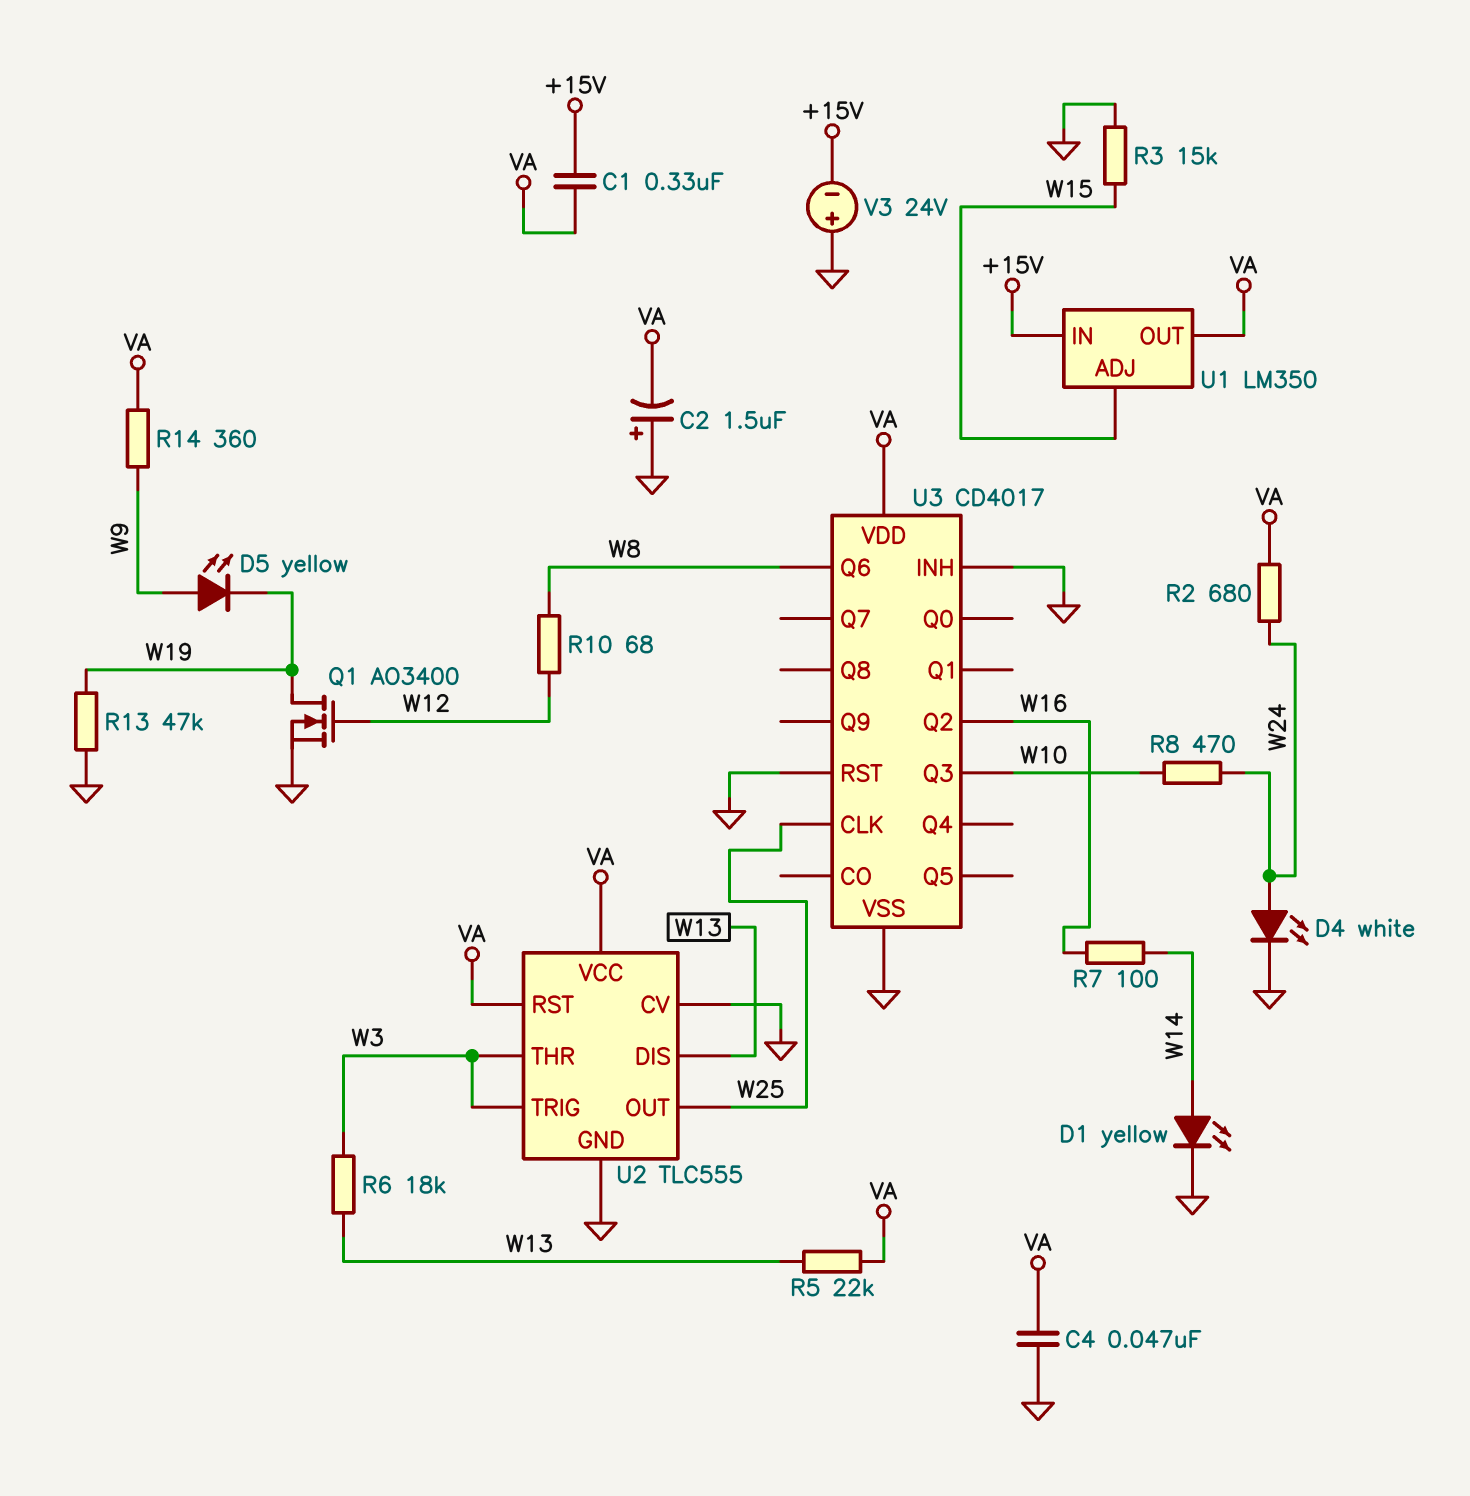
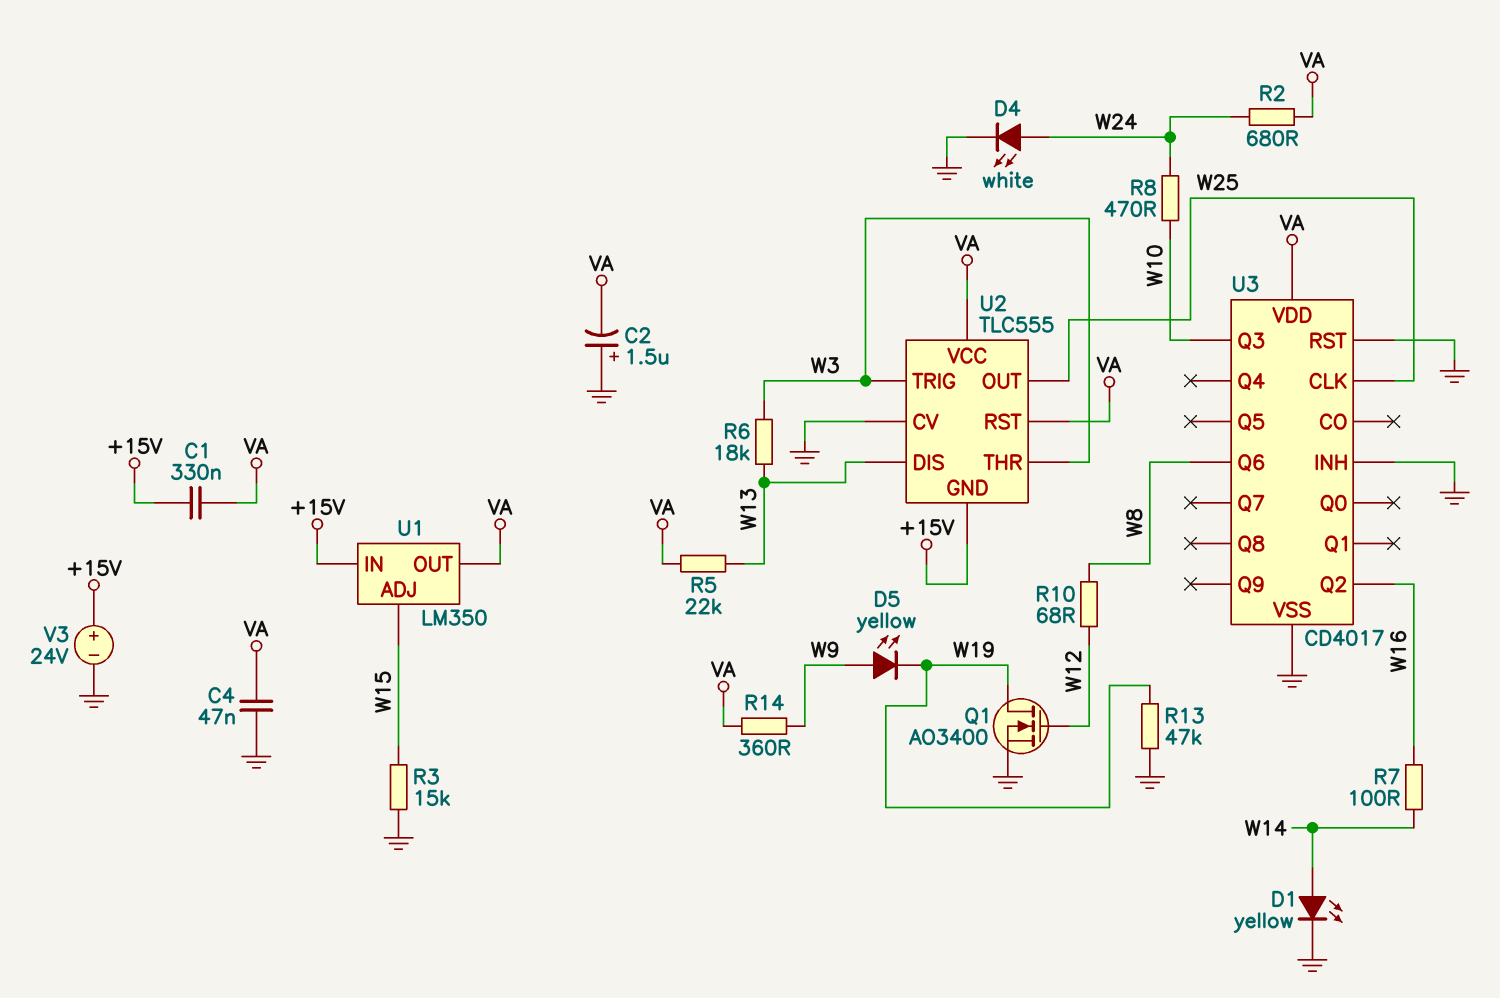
U2 pin GND: GND -> +15V
V3: 24V (plus GND, minus +15V) -> 24V (plus +15V, minus GND)

